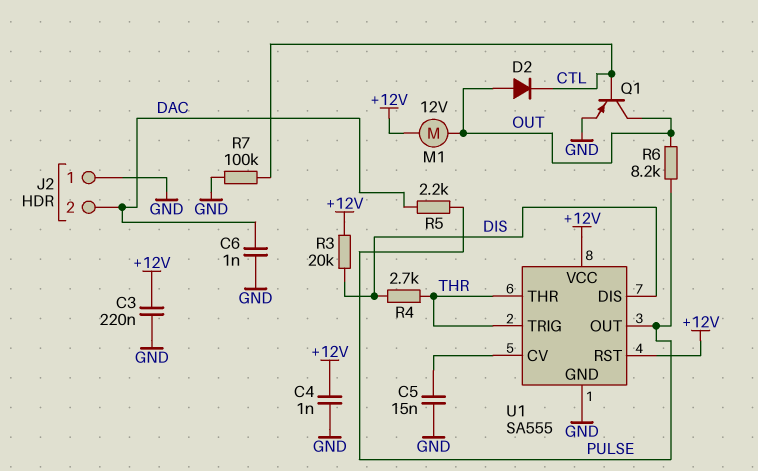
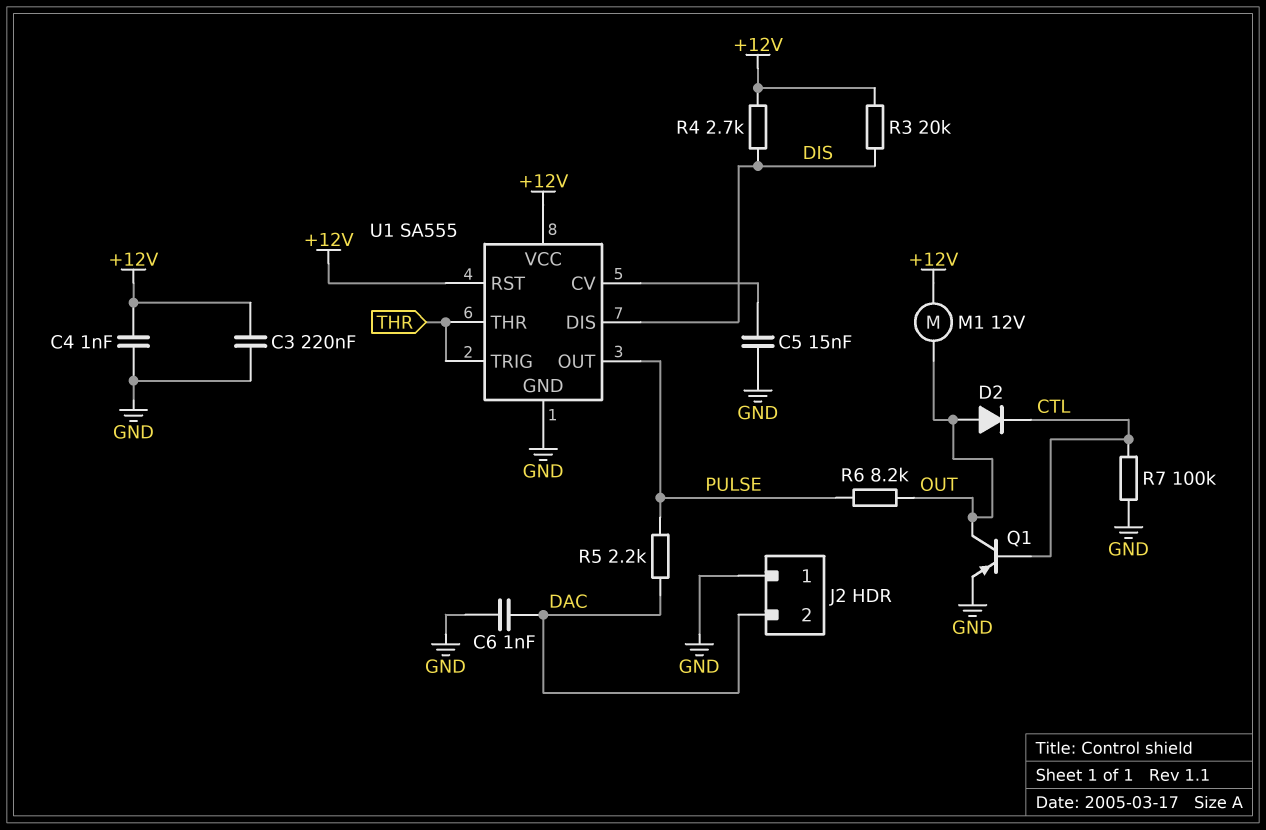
R4: 2.7k (DIS, THR) -> 2.7k (+12V, DIS)

